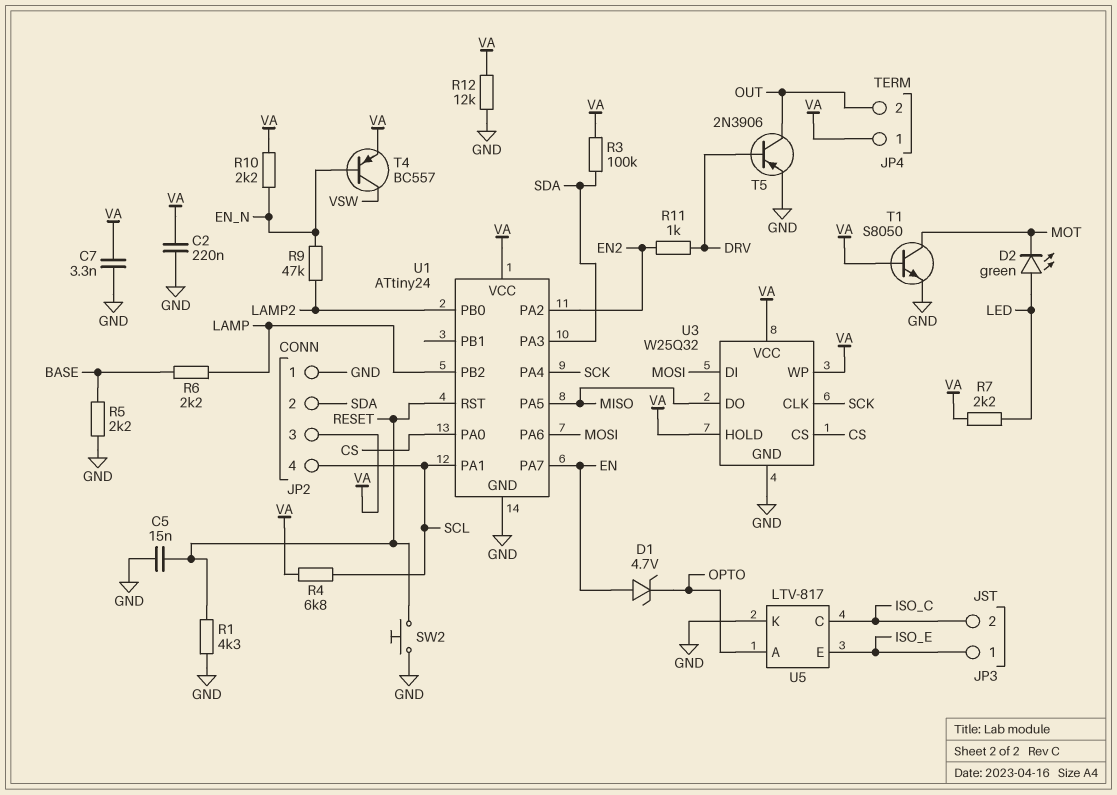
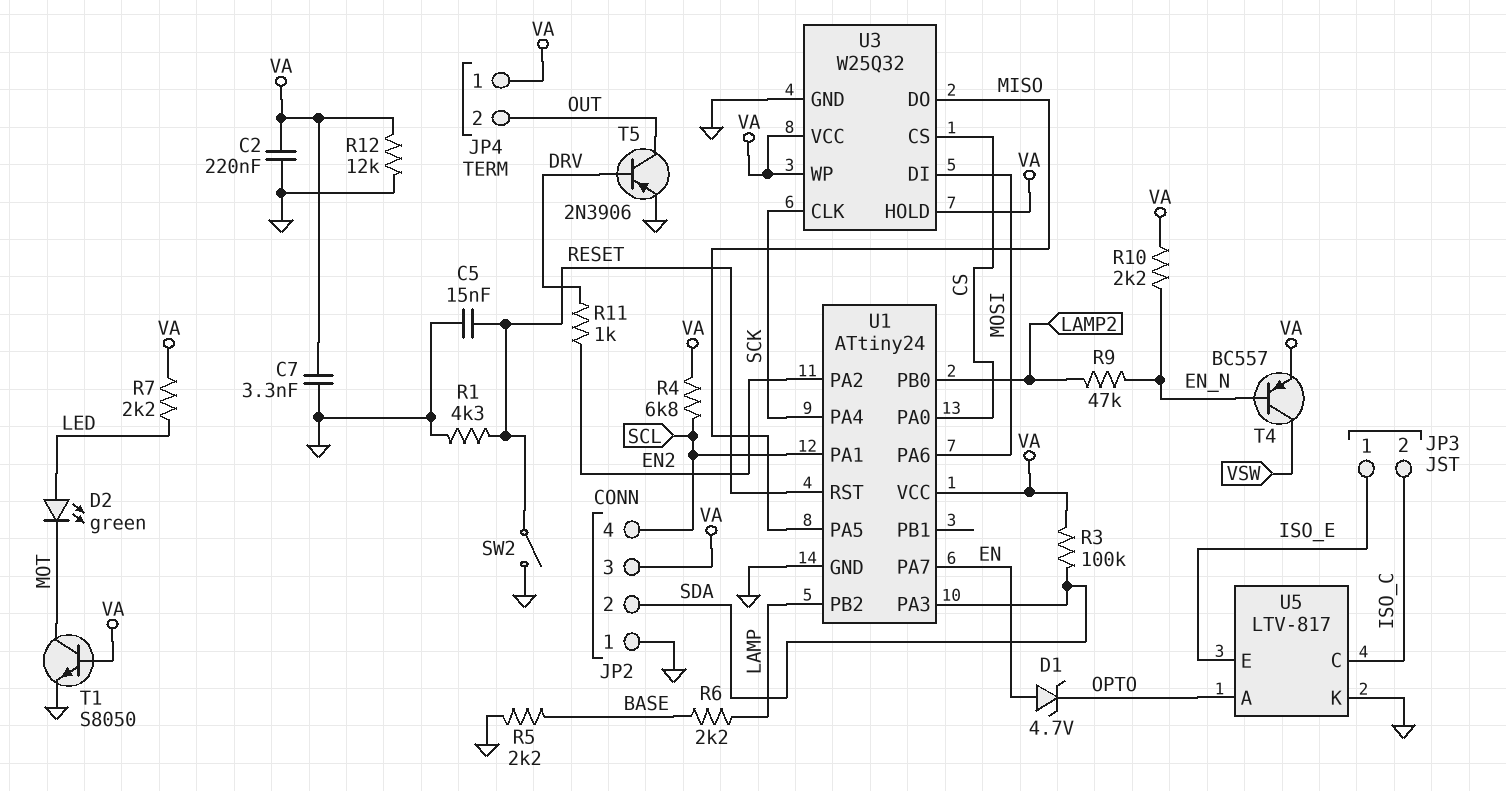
SW2: button (GND, RESET) -> switch (GND, RESET)

